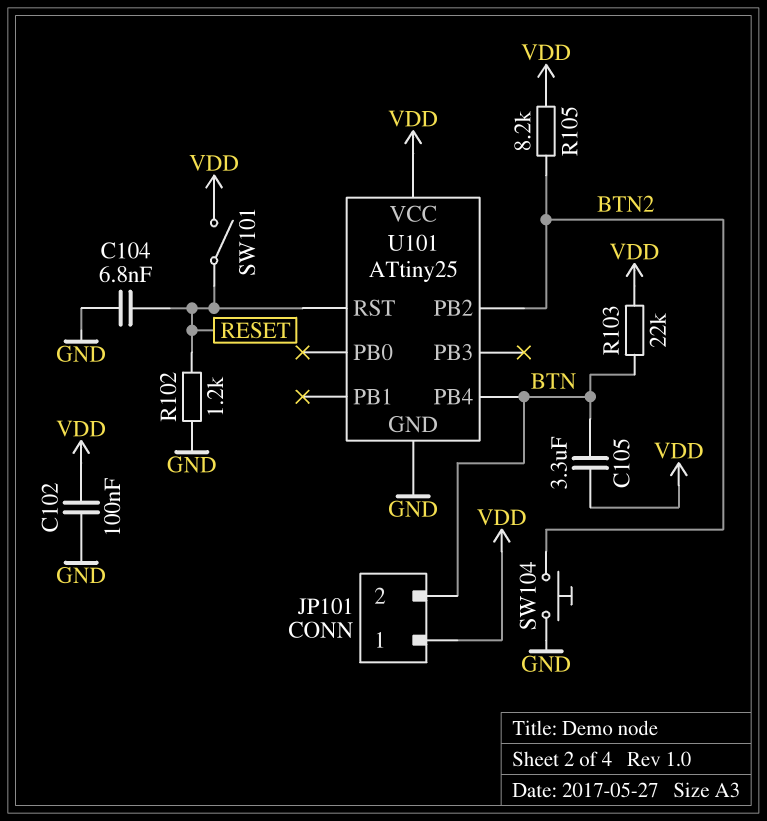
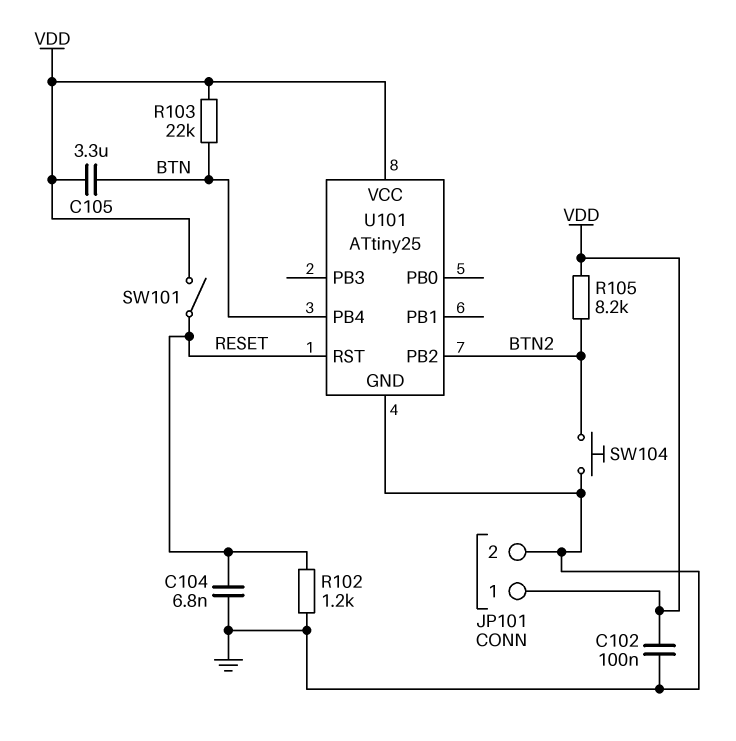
JP101 pin 2: BTN -> GND

